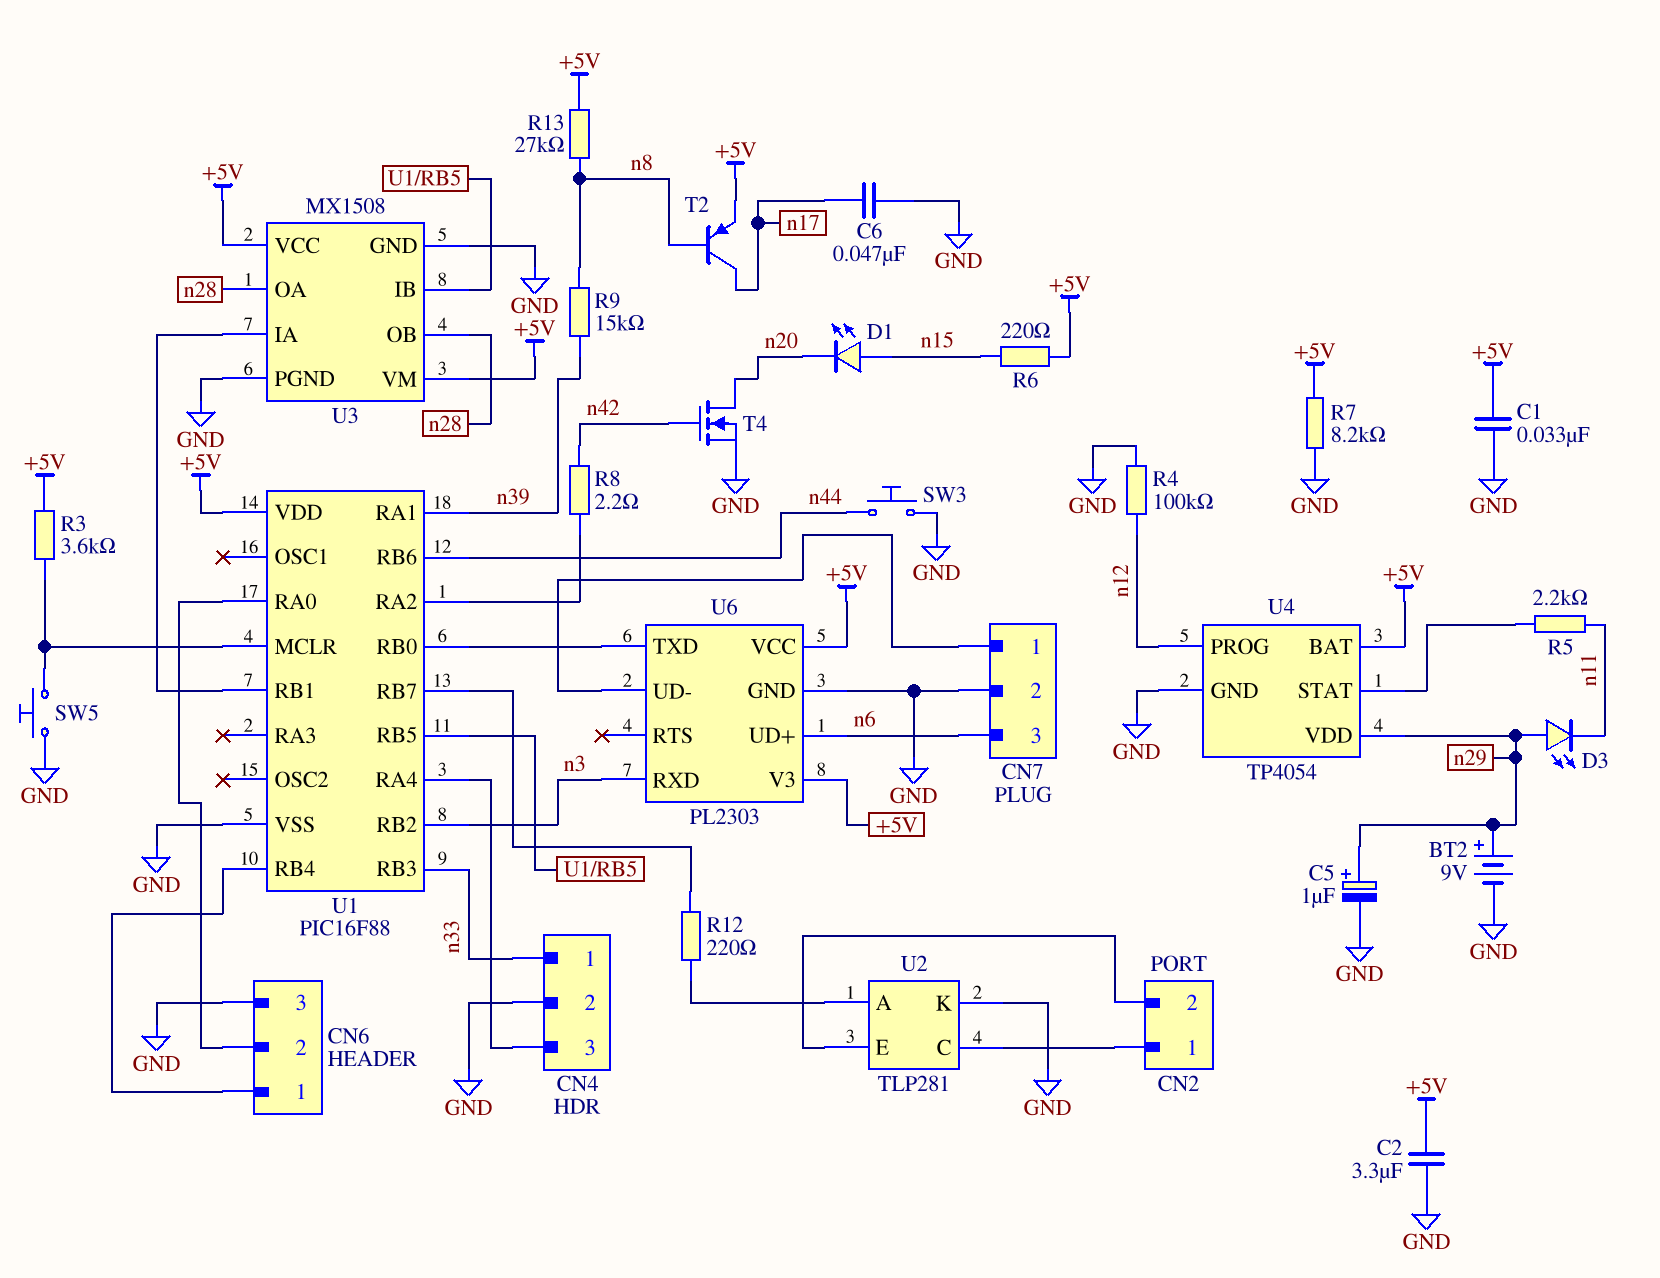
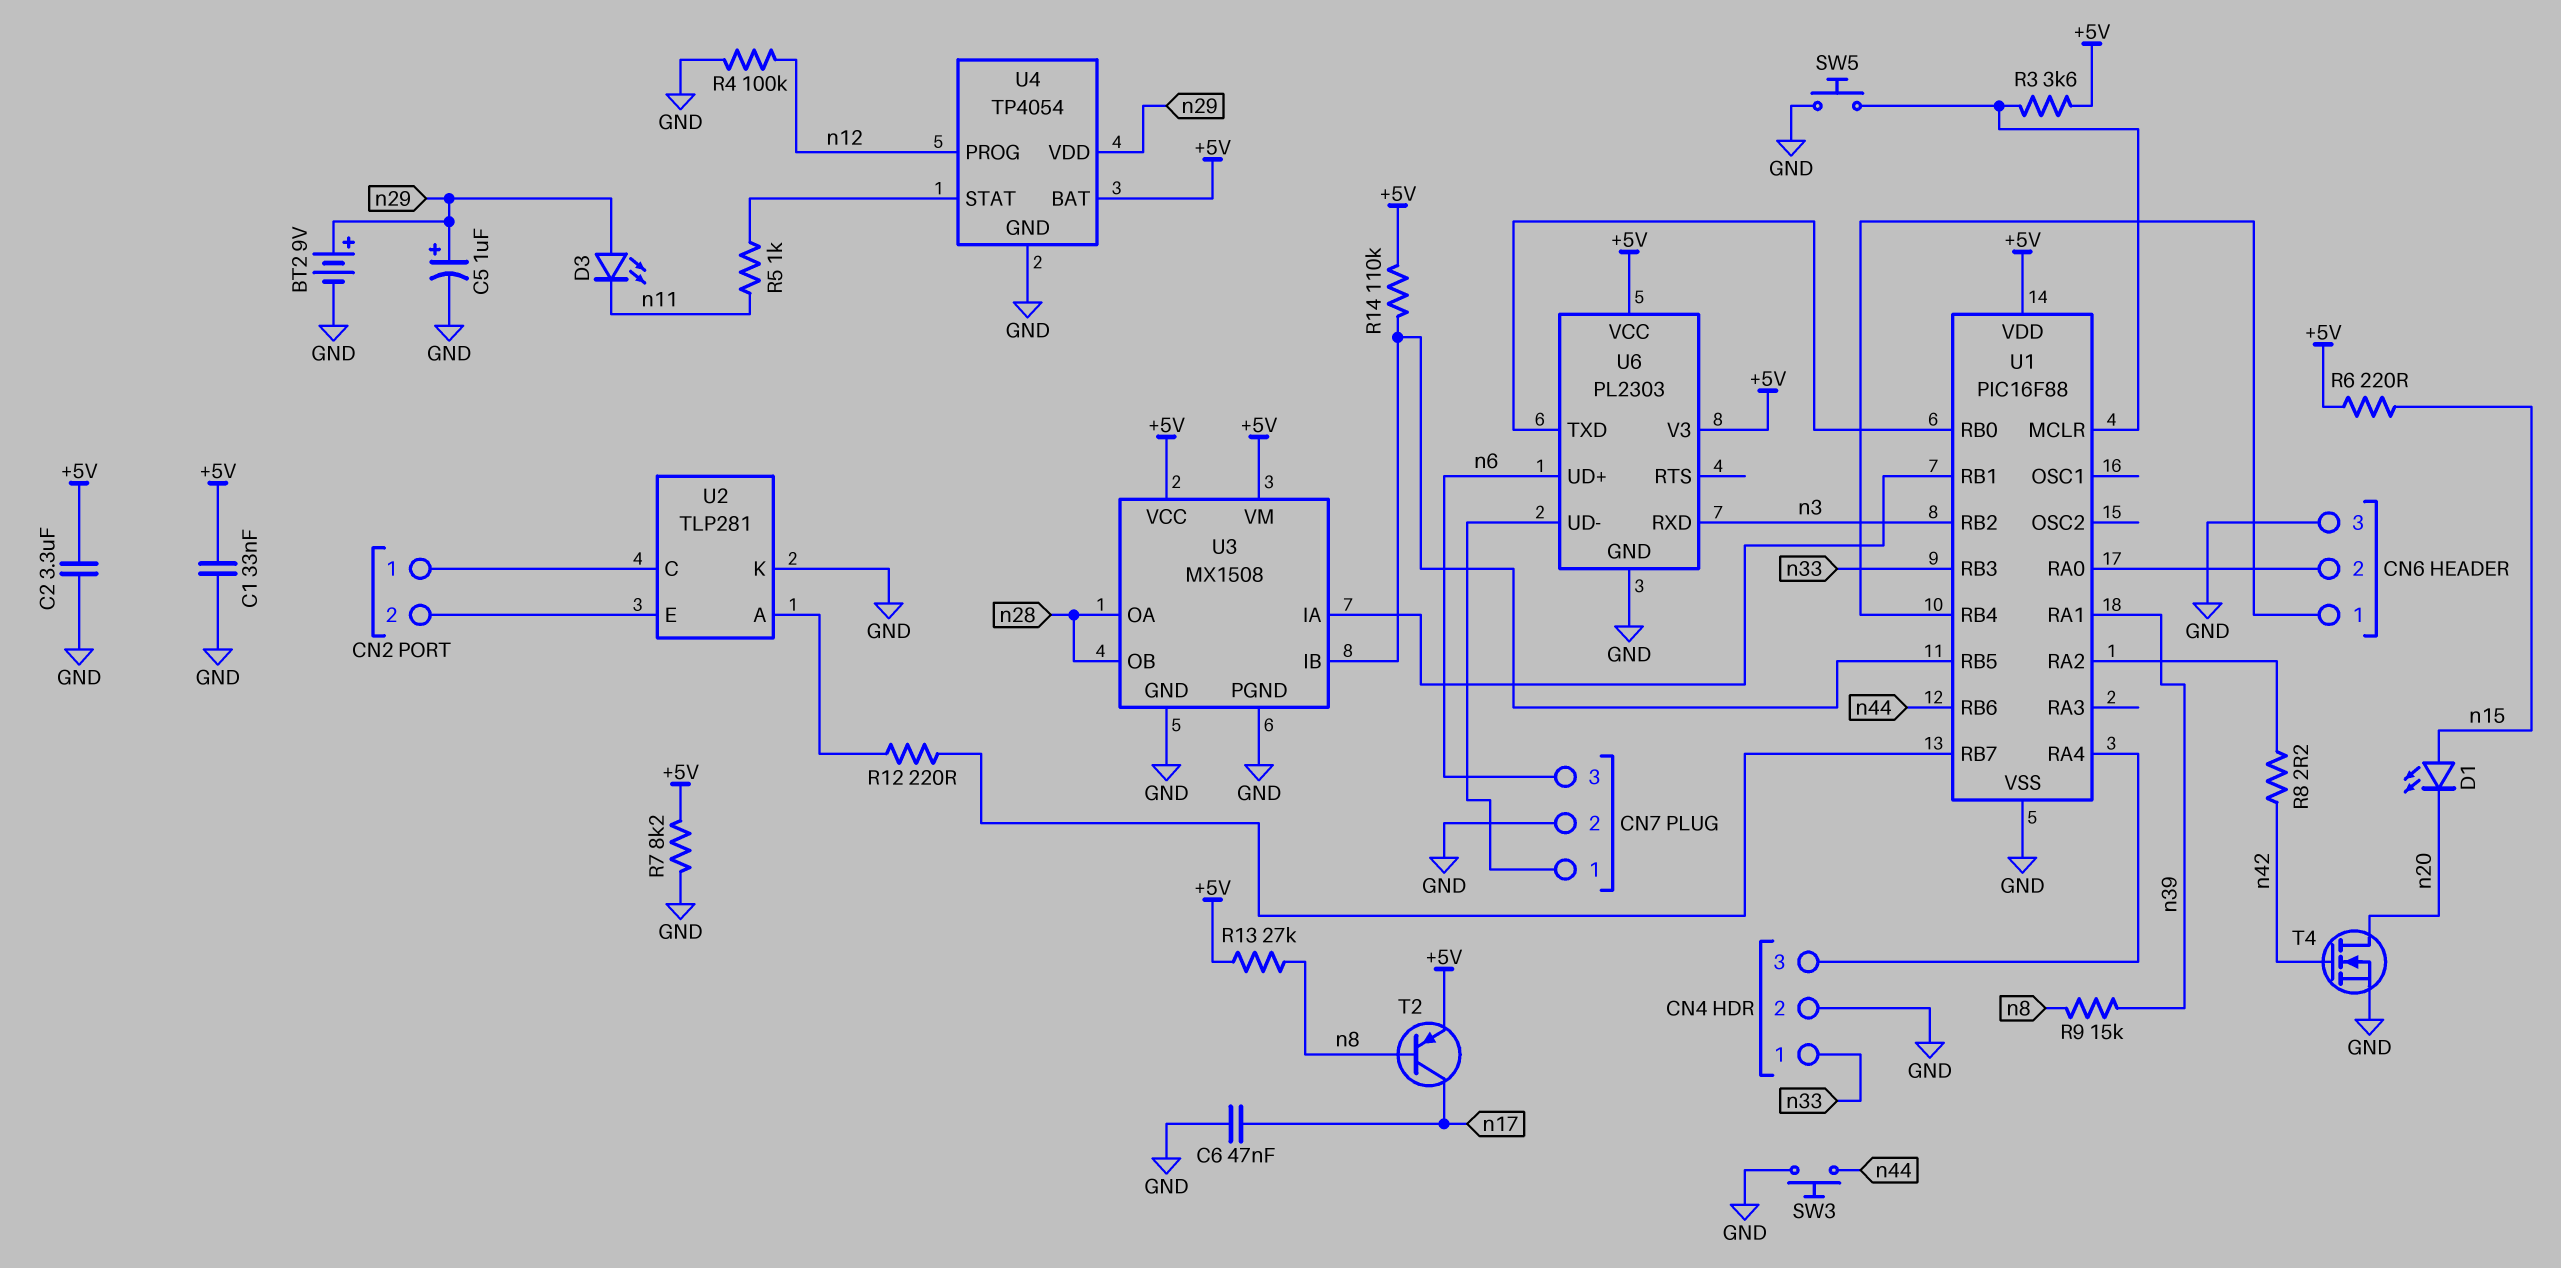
R5: 2.2k (U4/STAT, n11) -> 1k (U4/STAT, n11)
R14: none -> 110k (+5V, U1/RB5)

